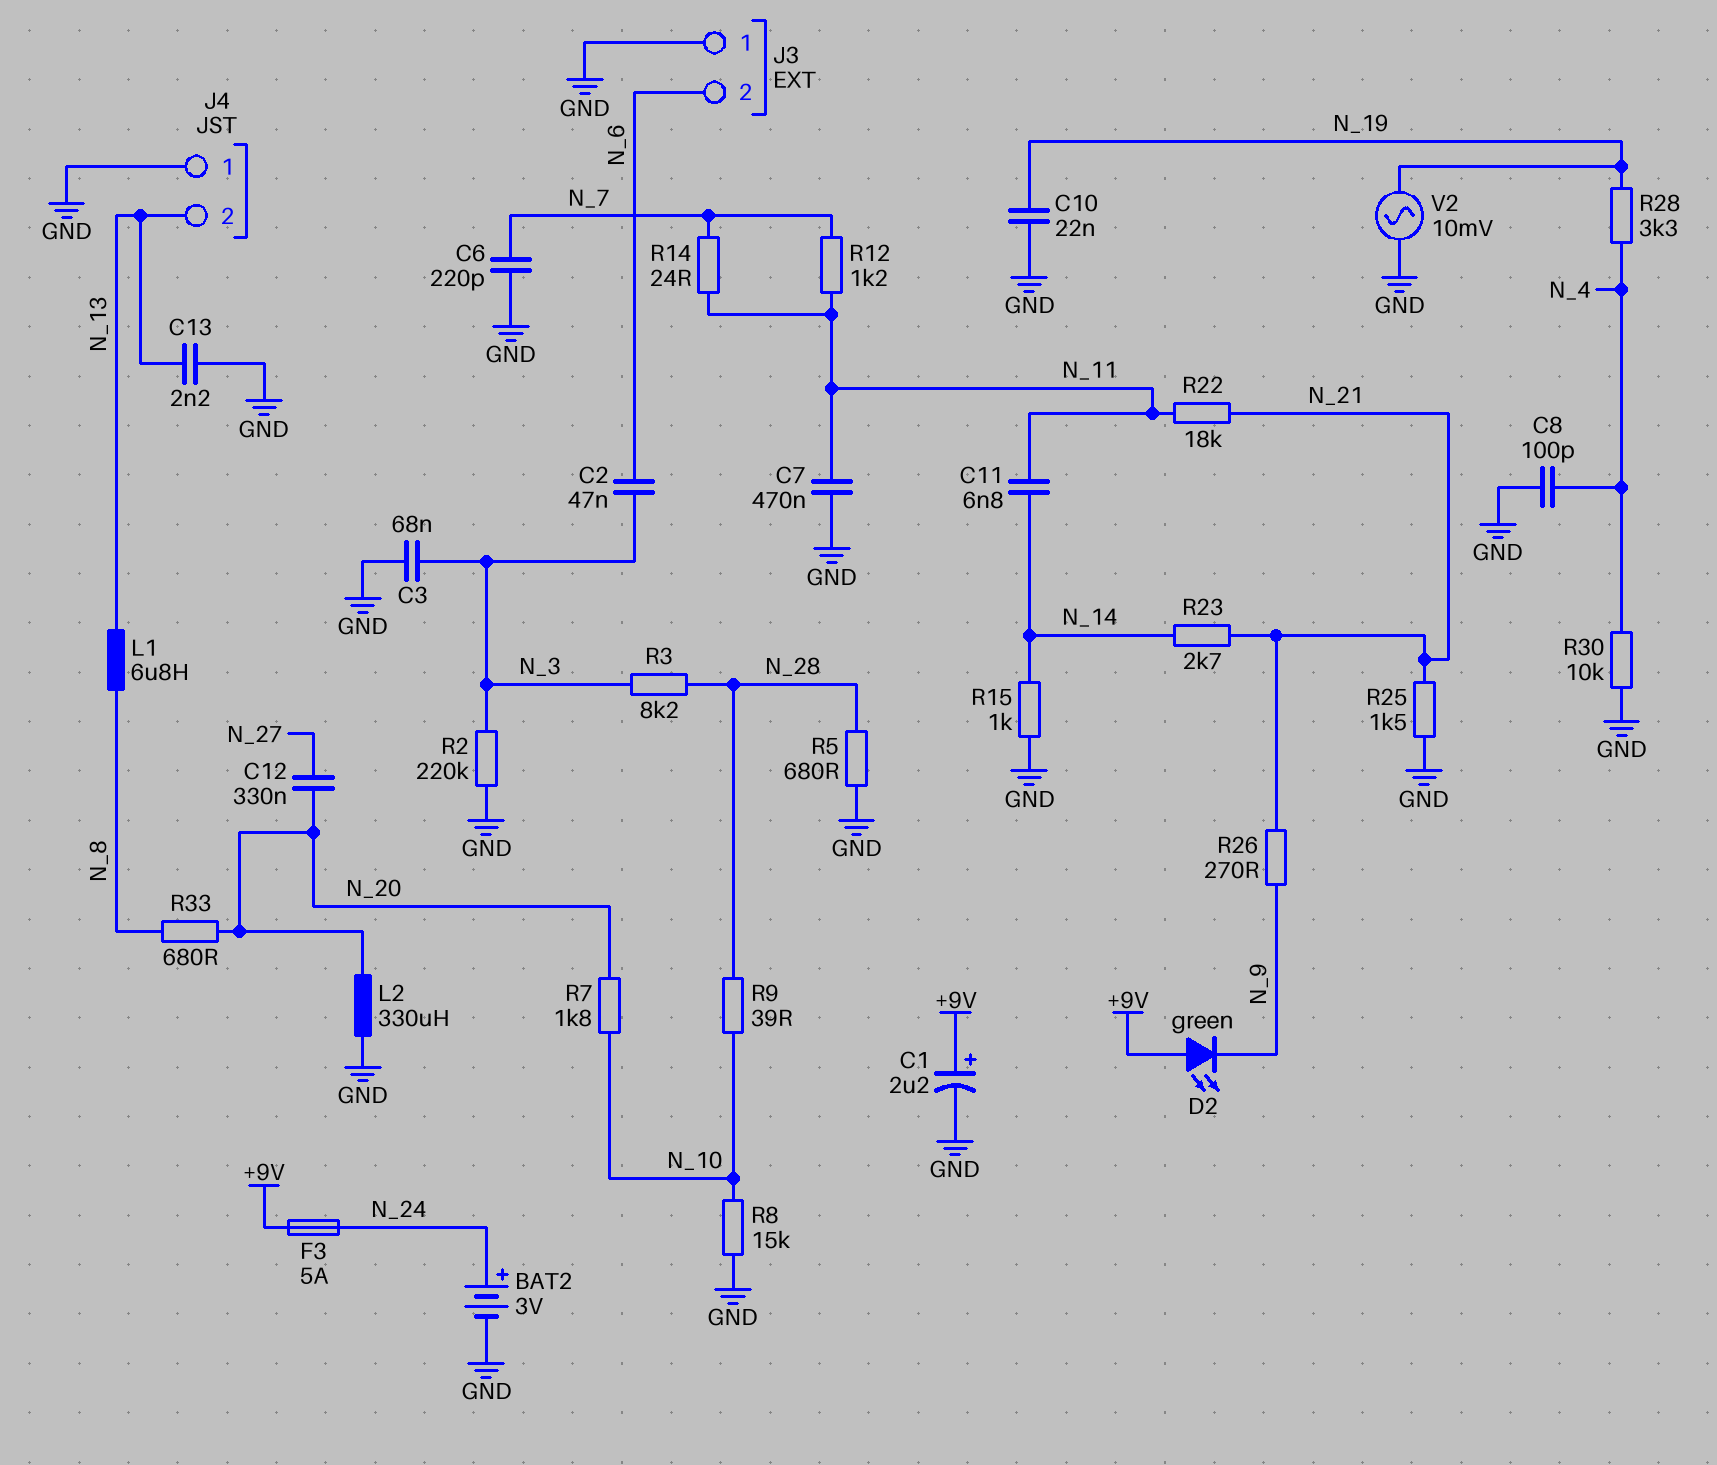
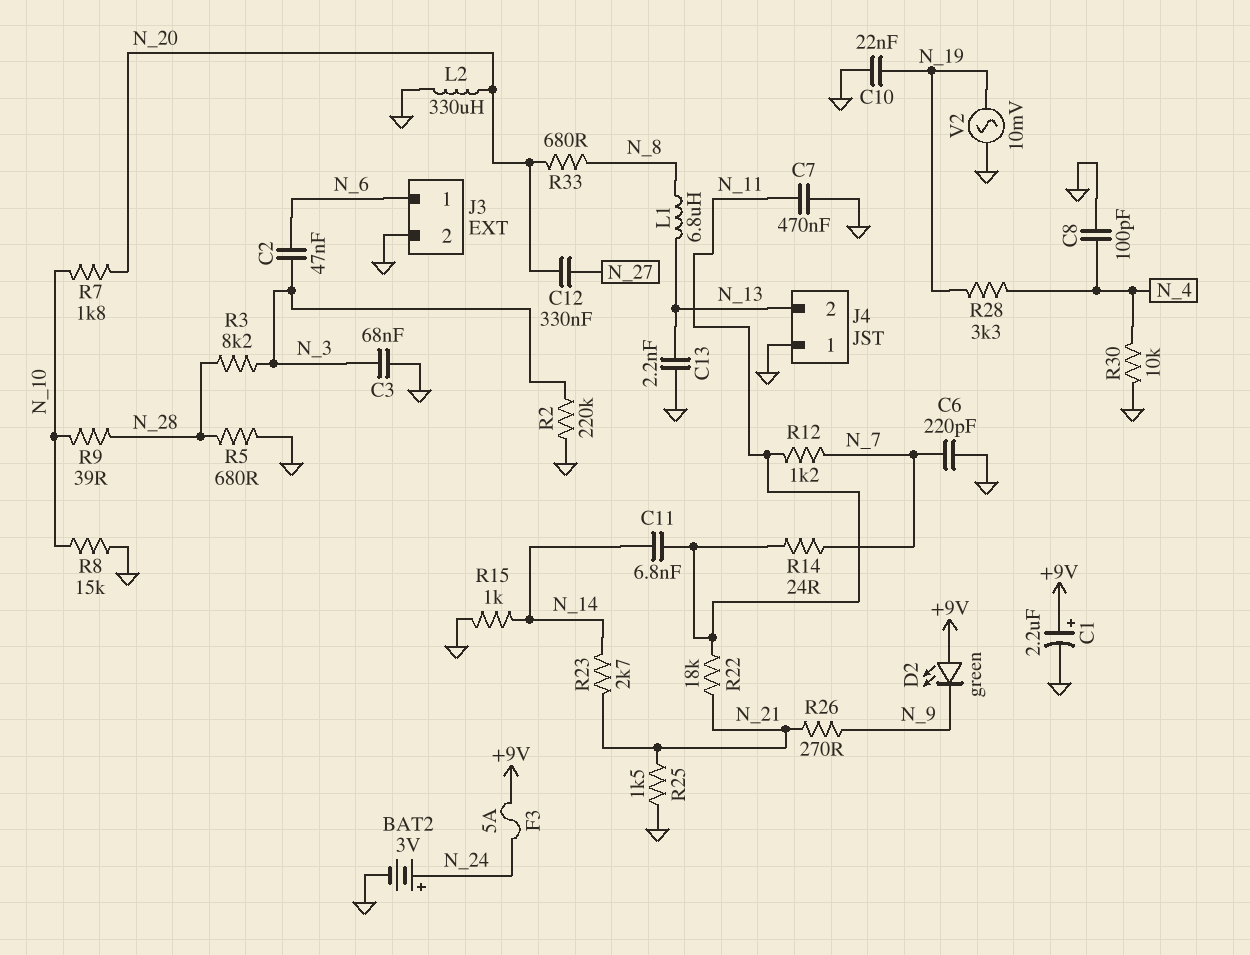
J3 pin 1: GND -> N_6
J3 pin 2: N_6 -> GND

